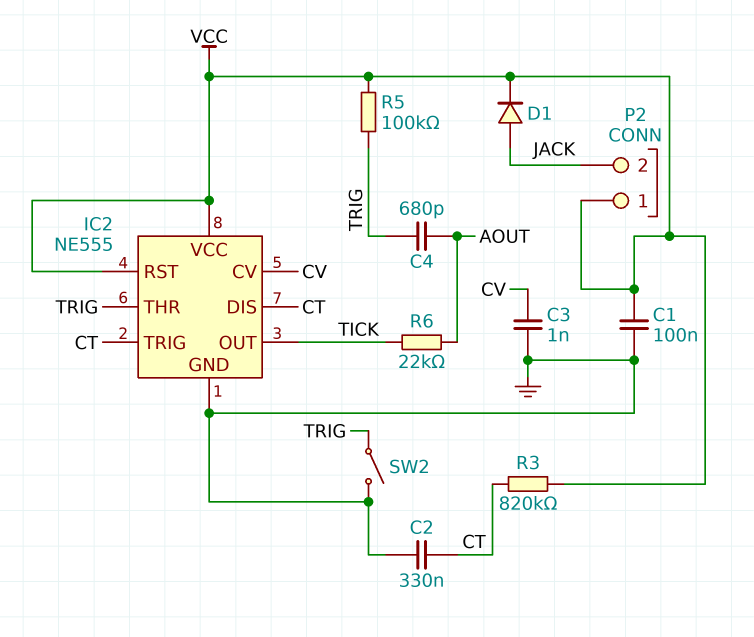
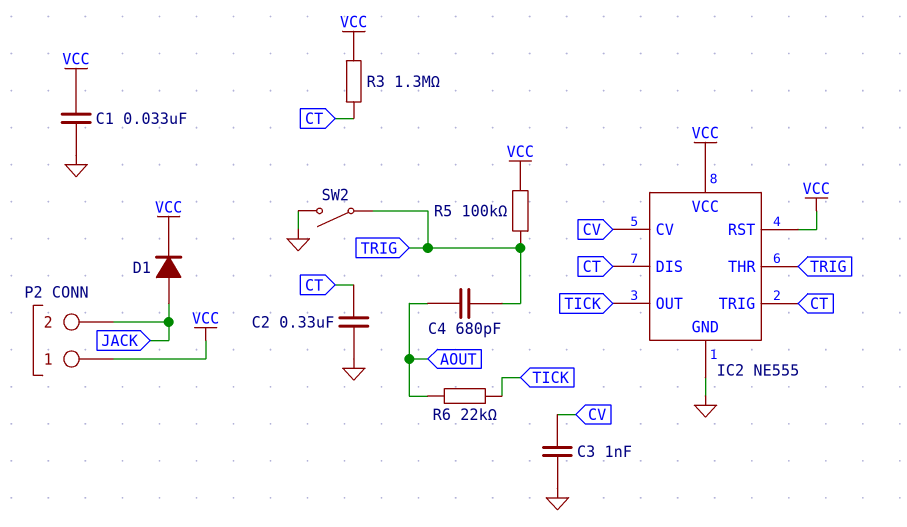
C1: 100nF (GND, VCC) -> 33nF (GND, VCC)
R3: 820k (CT, VCC) -> 1.3M (CT, VCC)

